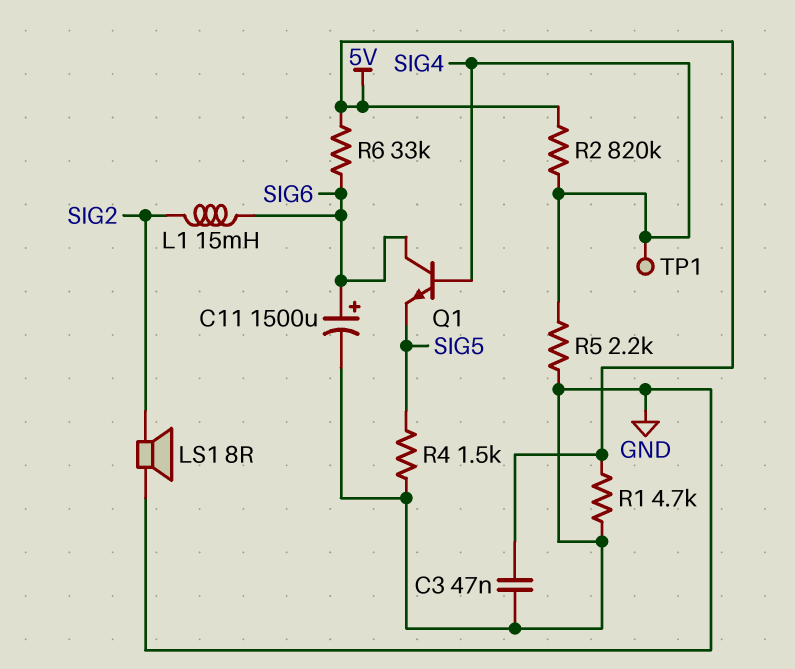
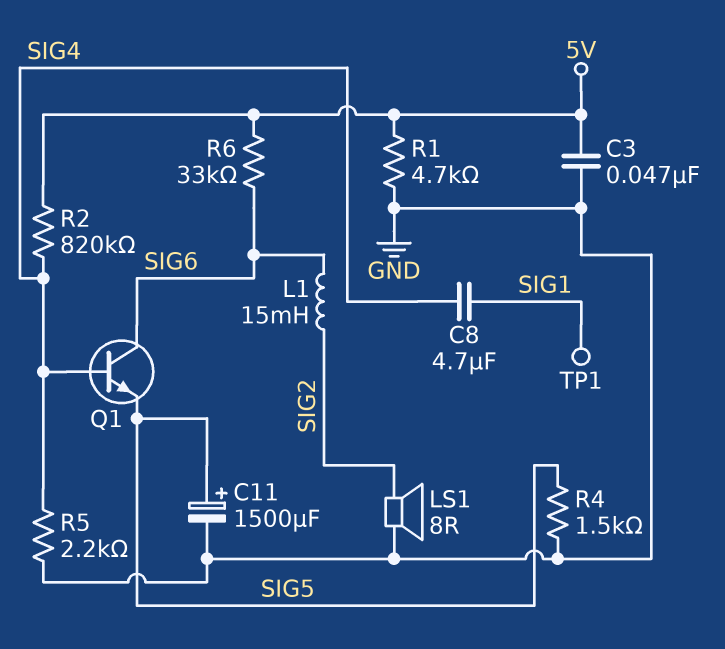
C8: none -> 4.7uF (SIG1, SIG4)
C11: 1500uF (plus SIG6, minus GND) -> 1500uF (plus SIG5, minus GND)
TP1: test point (SIG4) -> test point (SIG1)

